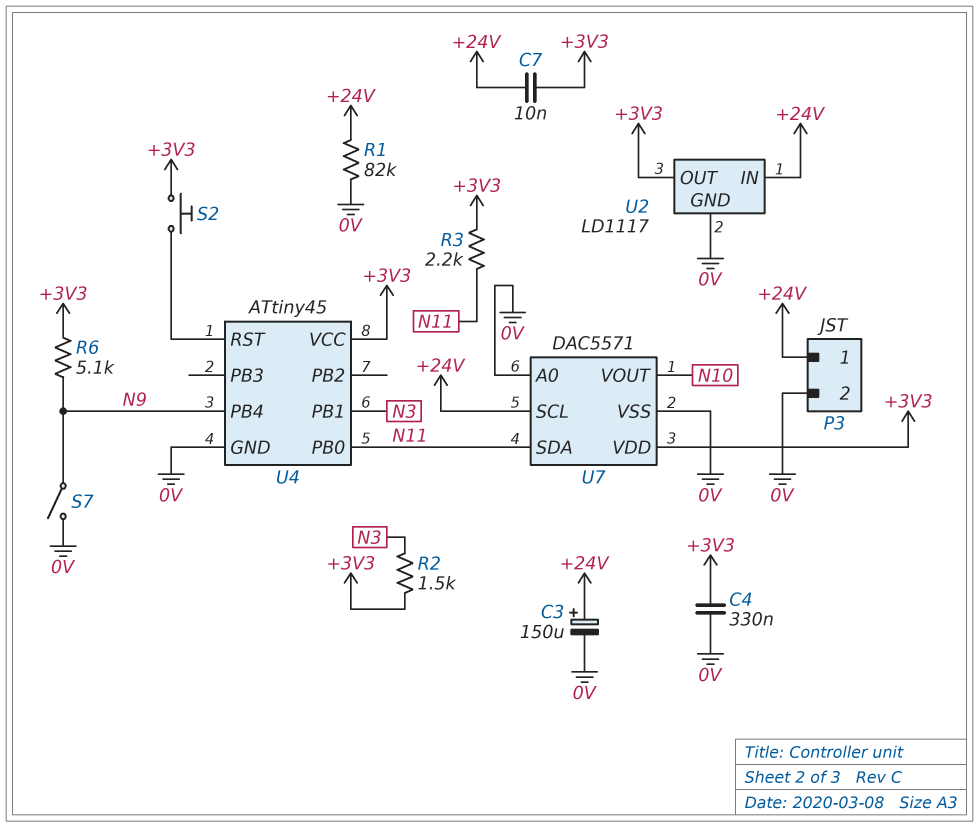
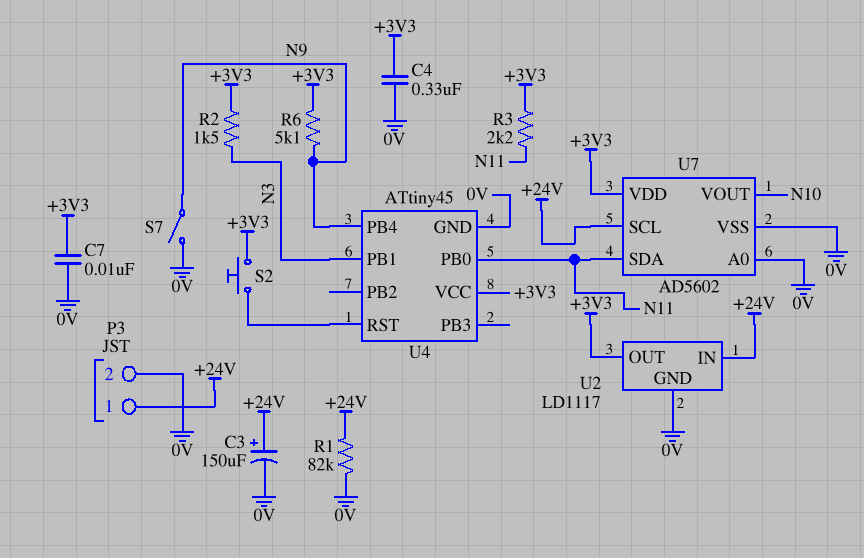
C7: 10nF (+3V3, +24V) -> 10nF (+3V3, 0V)
U7: DAC5571 -> AD5602

